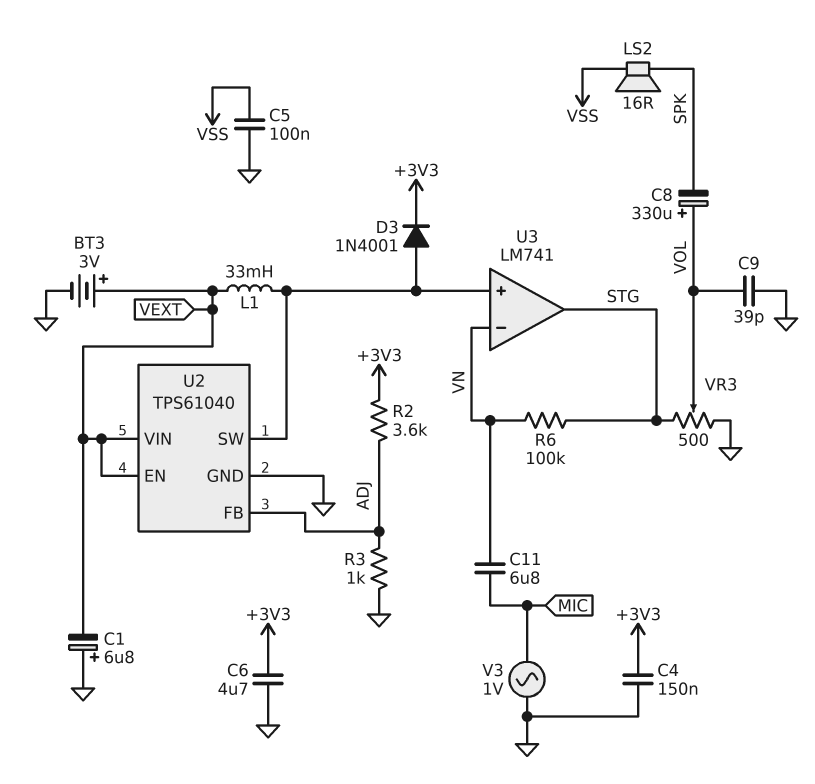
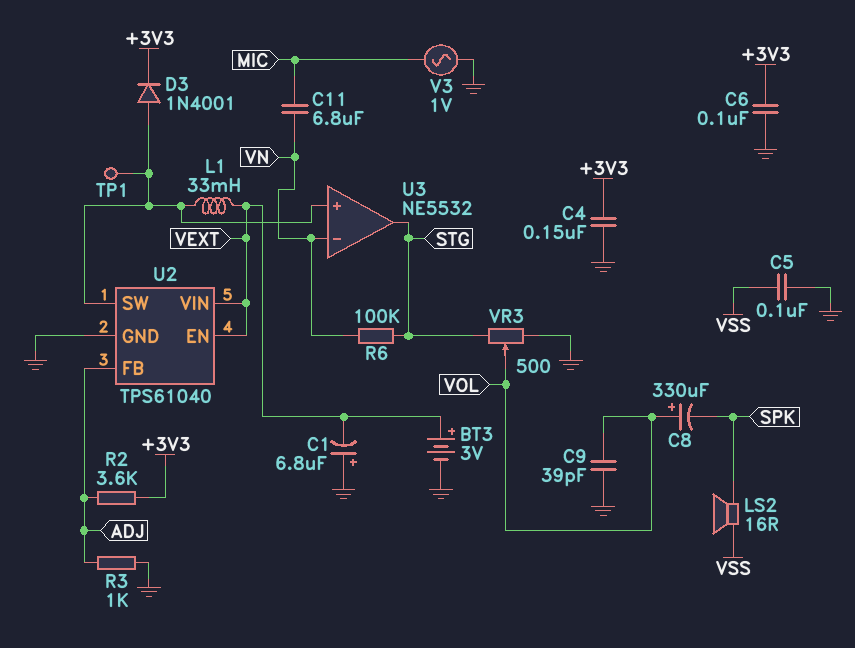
C6: 4.7uF (+3V3, GND) -> 100nF (+3V3, GND)
TP1: none -> test point (U2/SW)
U3: LM741 -> NE5532

